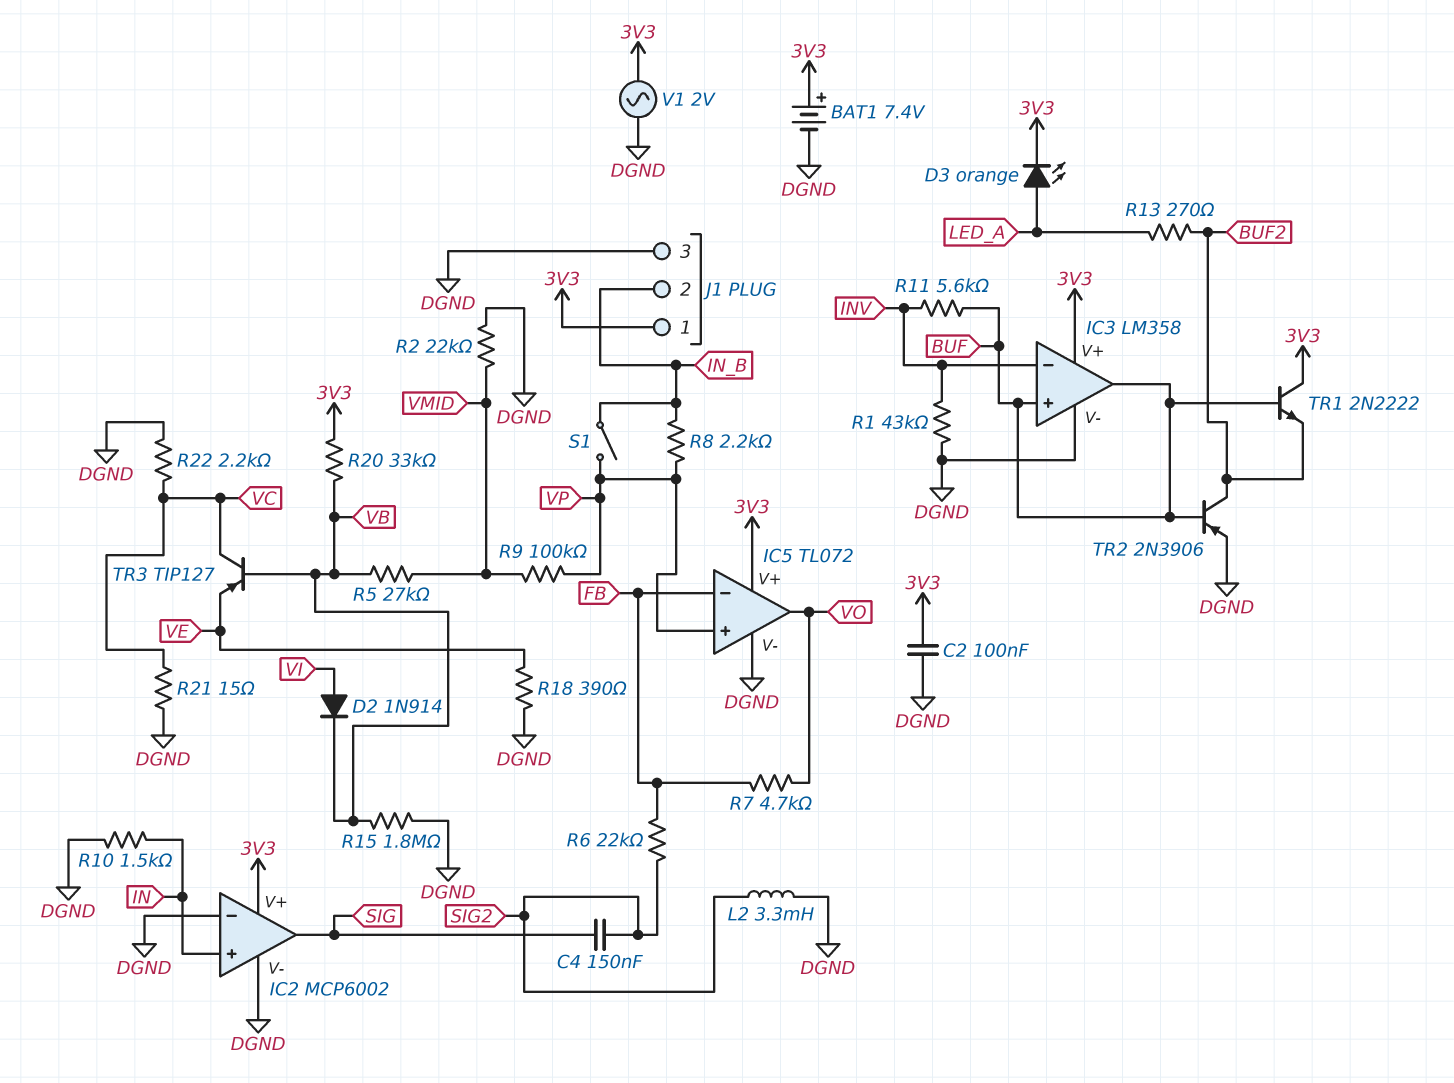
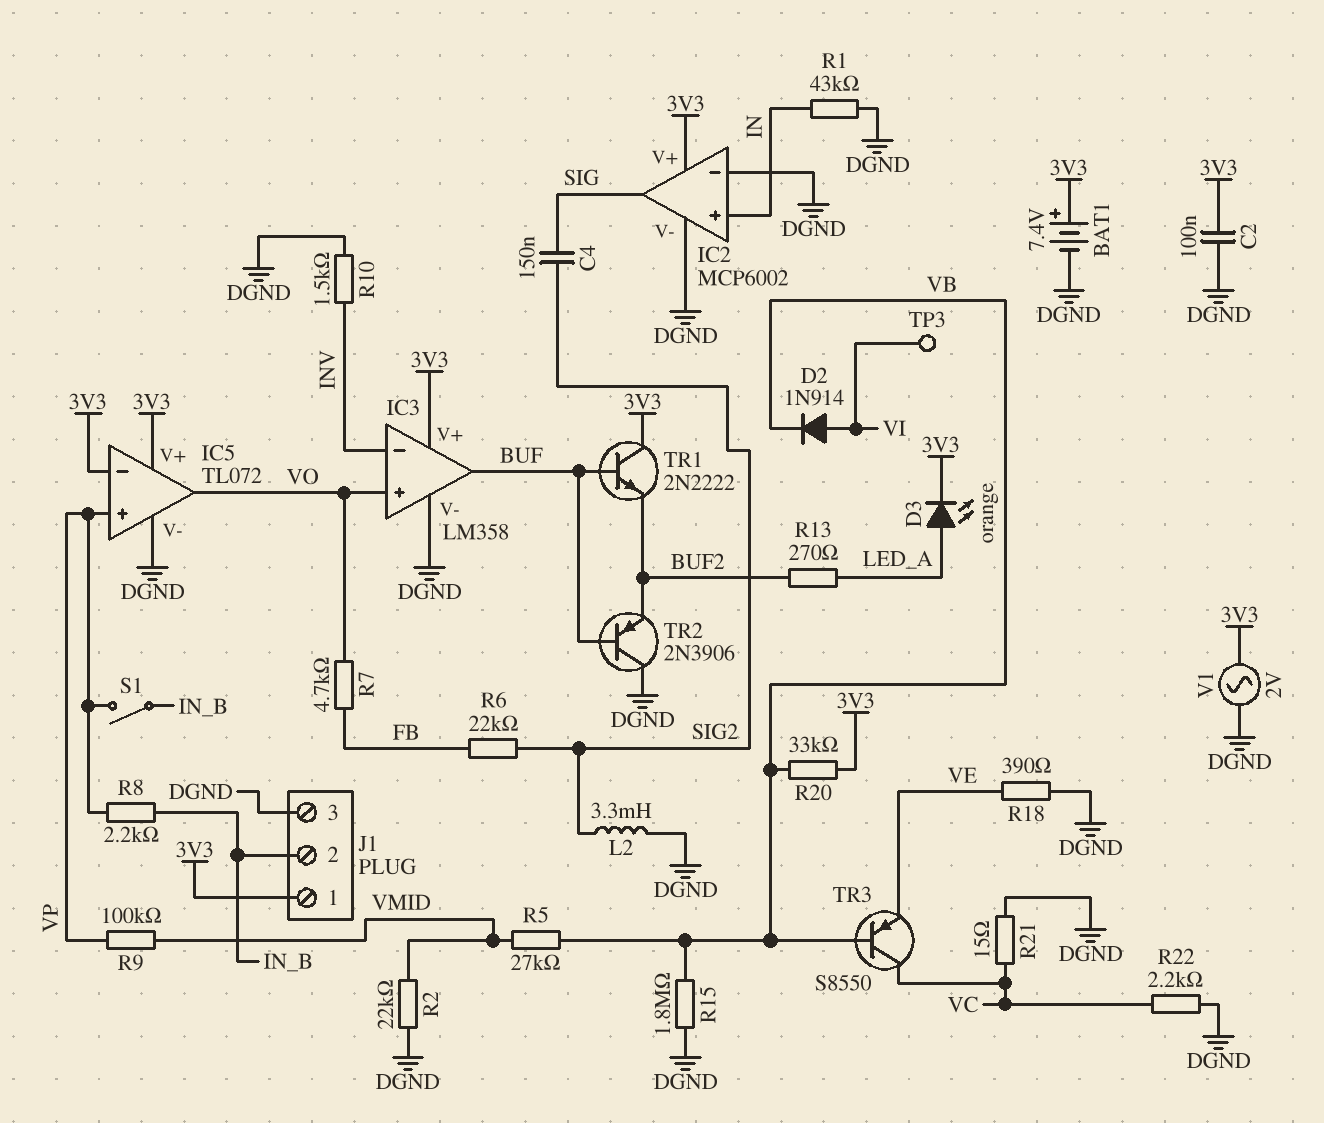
IC3 pin in+: BUF -> VO
IC5 pin in-: FB -> 3V3
R1: 43k (DGND, INV) -> 43k (DGND, IN)
R10: 1.5k (DGND, IN) -> 1.5k (DGND, INV)
R11: 5.6k (BUF, INV) -> none
TP3: none -> test point (VI)
TR2: PNP 2N3906 (B BUF, C BUF2, E DGND) -> PNP 2N3906 (B BUF, C DGND, E BUF2)
TR3: PNP TIP127 (B VB, C VC, E VE) -> PNP S8550 (B VB, C VC, E VE)

